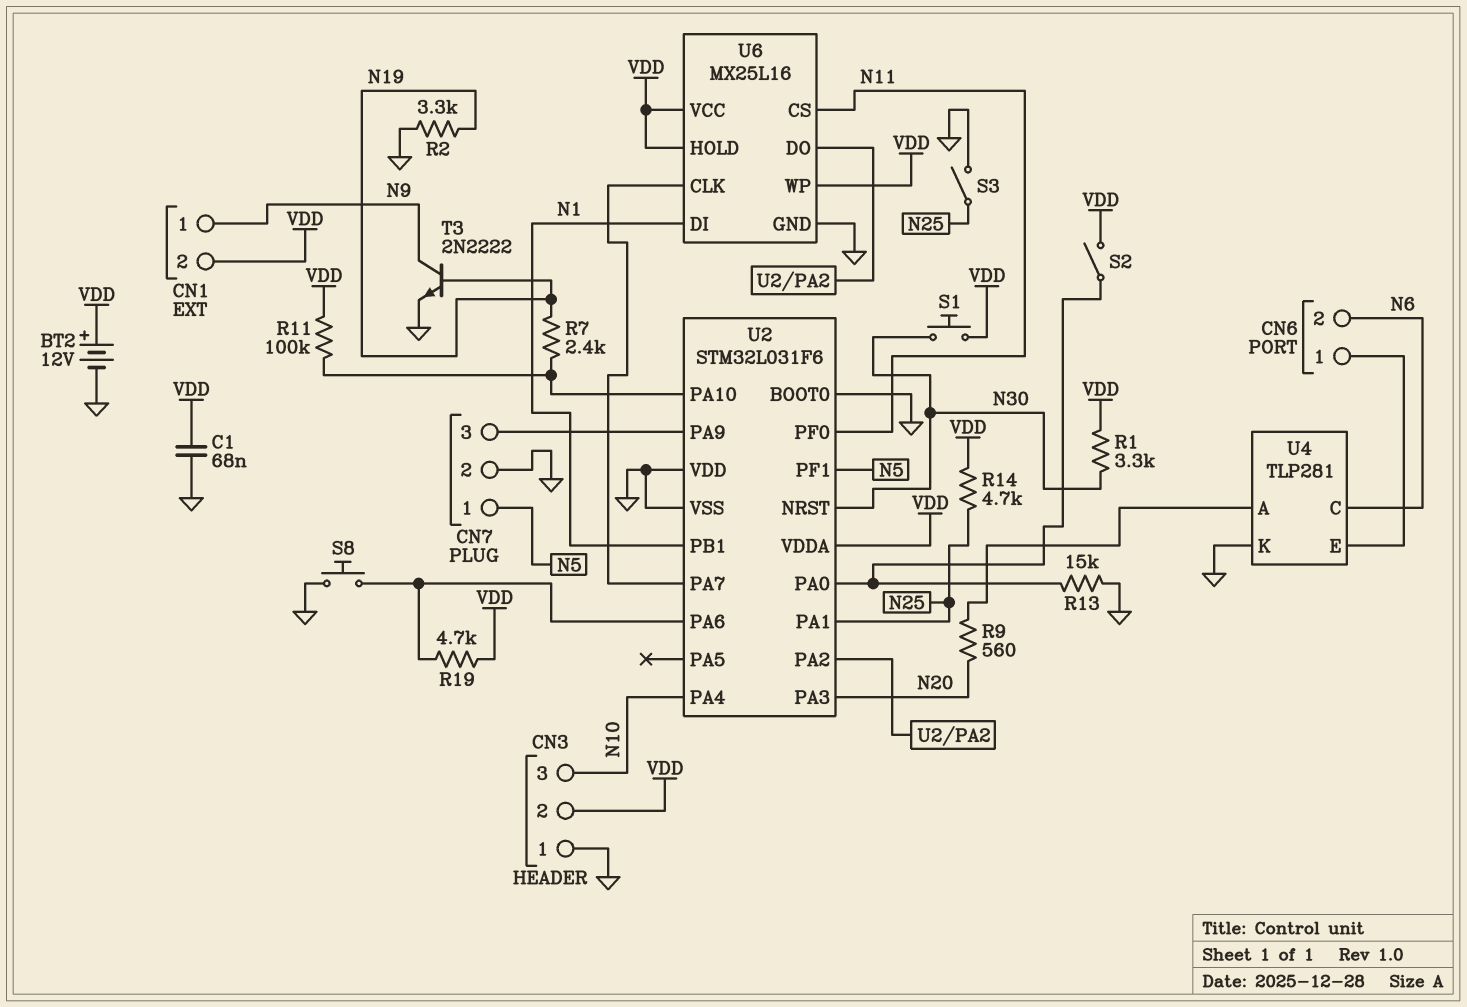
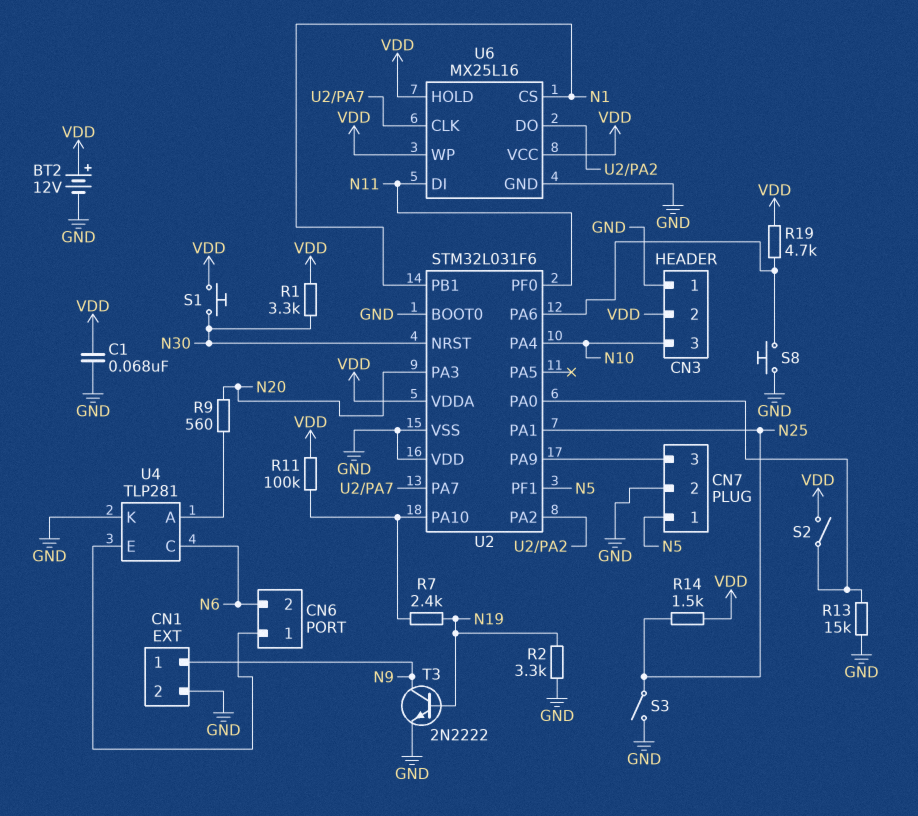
CN1 pin 2: VDD -> GND
R14: 4.7k (N25, VDD) -> 1.5k (N25, VDD)
U6 pin CS: N11 -> N1
U6 pin DI: N1 -> N11

